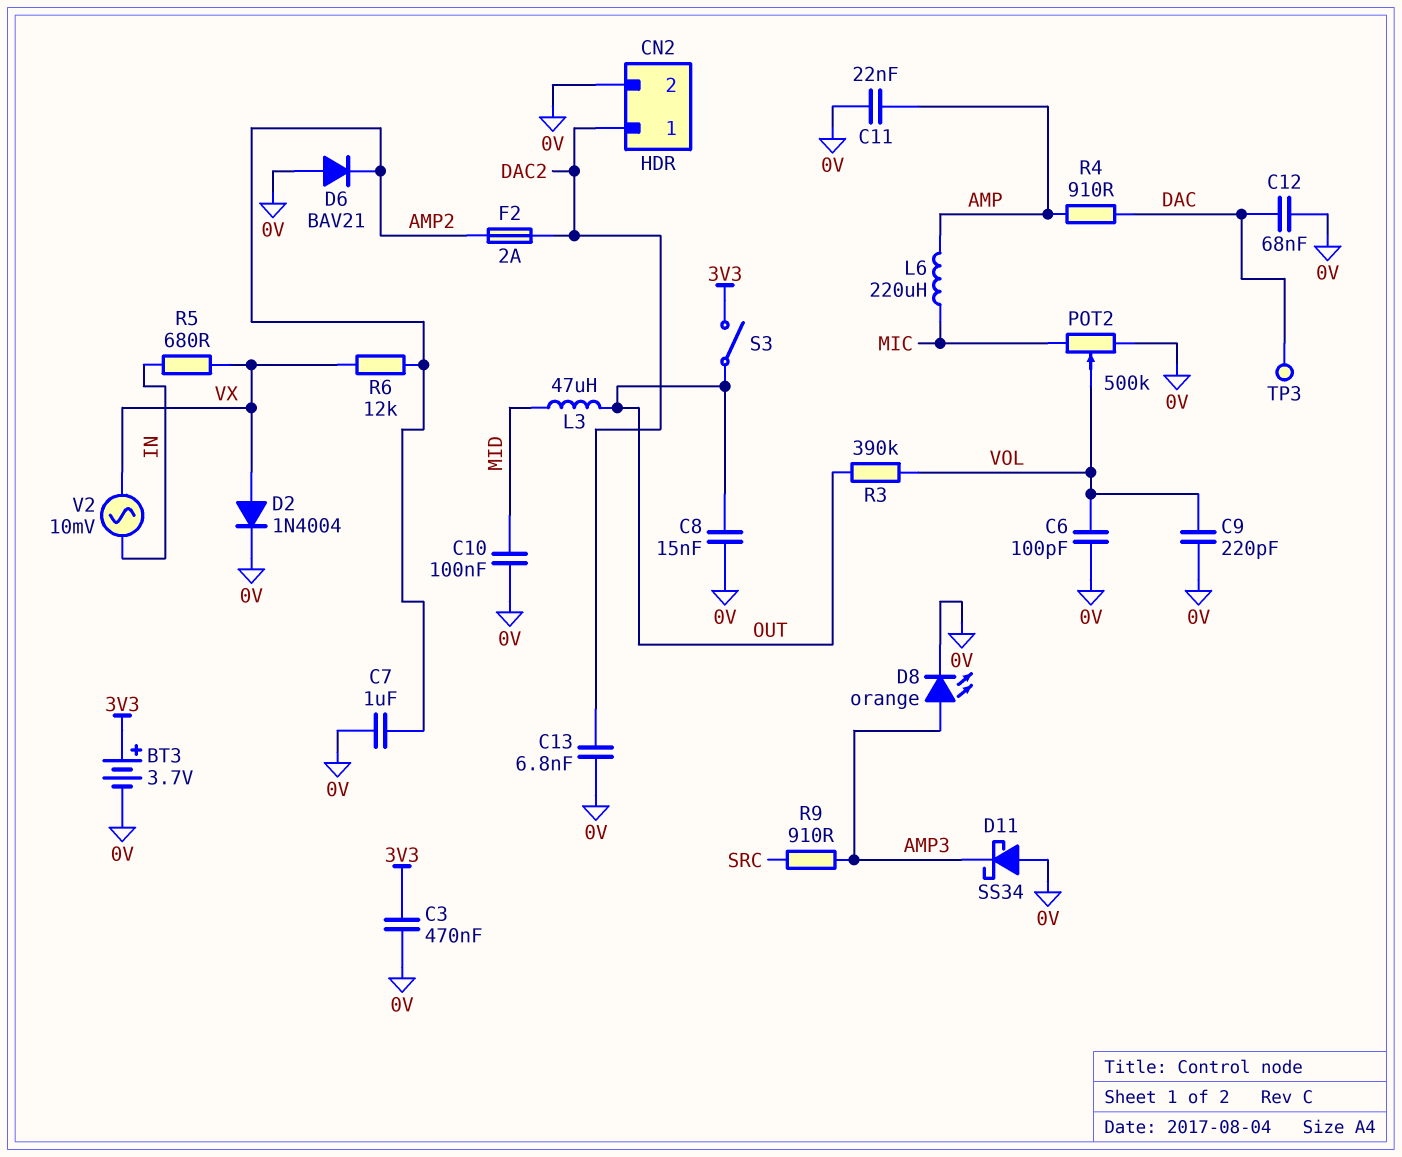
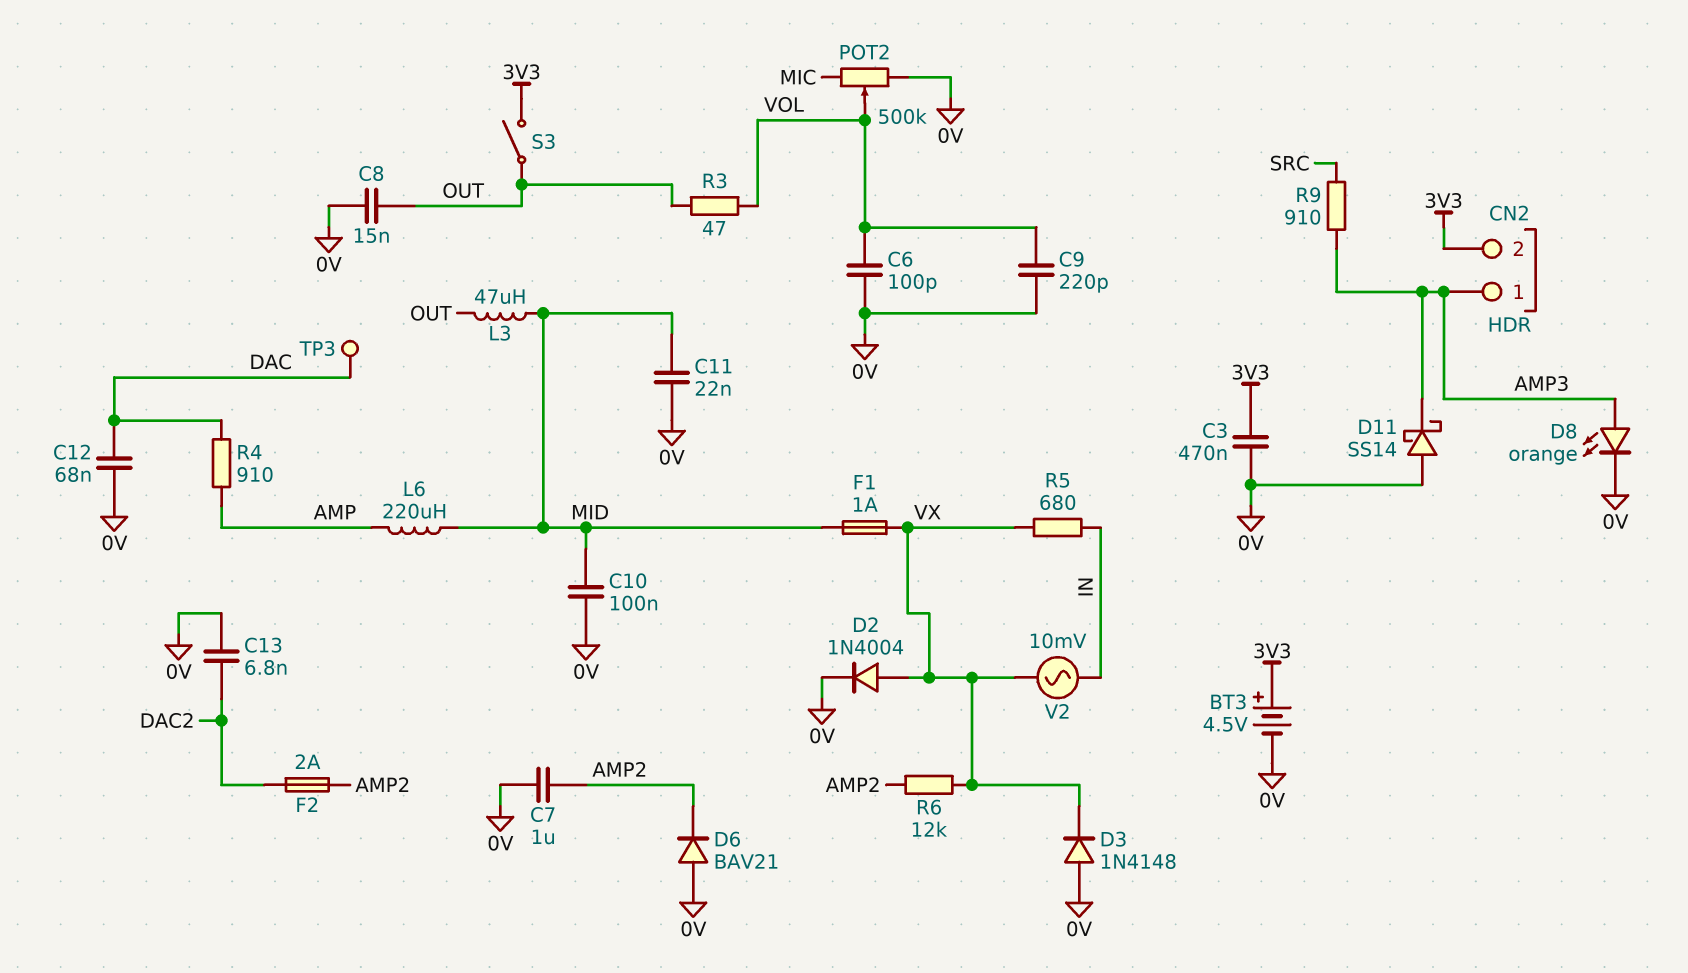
BT3: 3.7V (plus 3V3, minus 0V) -> 4.5V (plus 3V3, minus 0V)
C11: 22nF (0V, AMP) -> 22nF (0V, MID)
CN2 pin 1: DAC2 -> AMP3
CN2 pin 2: 0V -> 3V3
D3: none -> diode 1N4148 (A 0V, K VX)
D11: schottky SS34 (A 0V, K AMP3) -> schottky SS14 (A 0V, K AMP3)
F1: none -> 1A (MID, VX)
L6: 220uH (AMP, MIC) -> 220uH (AMP, MID)
R3: 390k (OUT, VOL) -> 47 (OUT, VOL)

